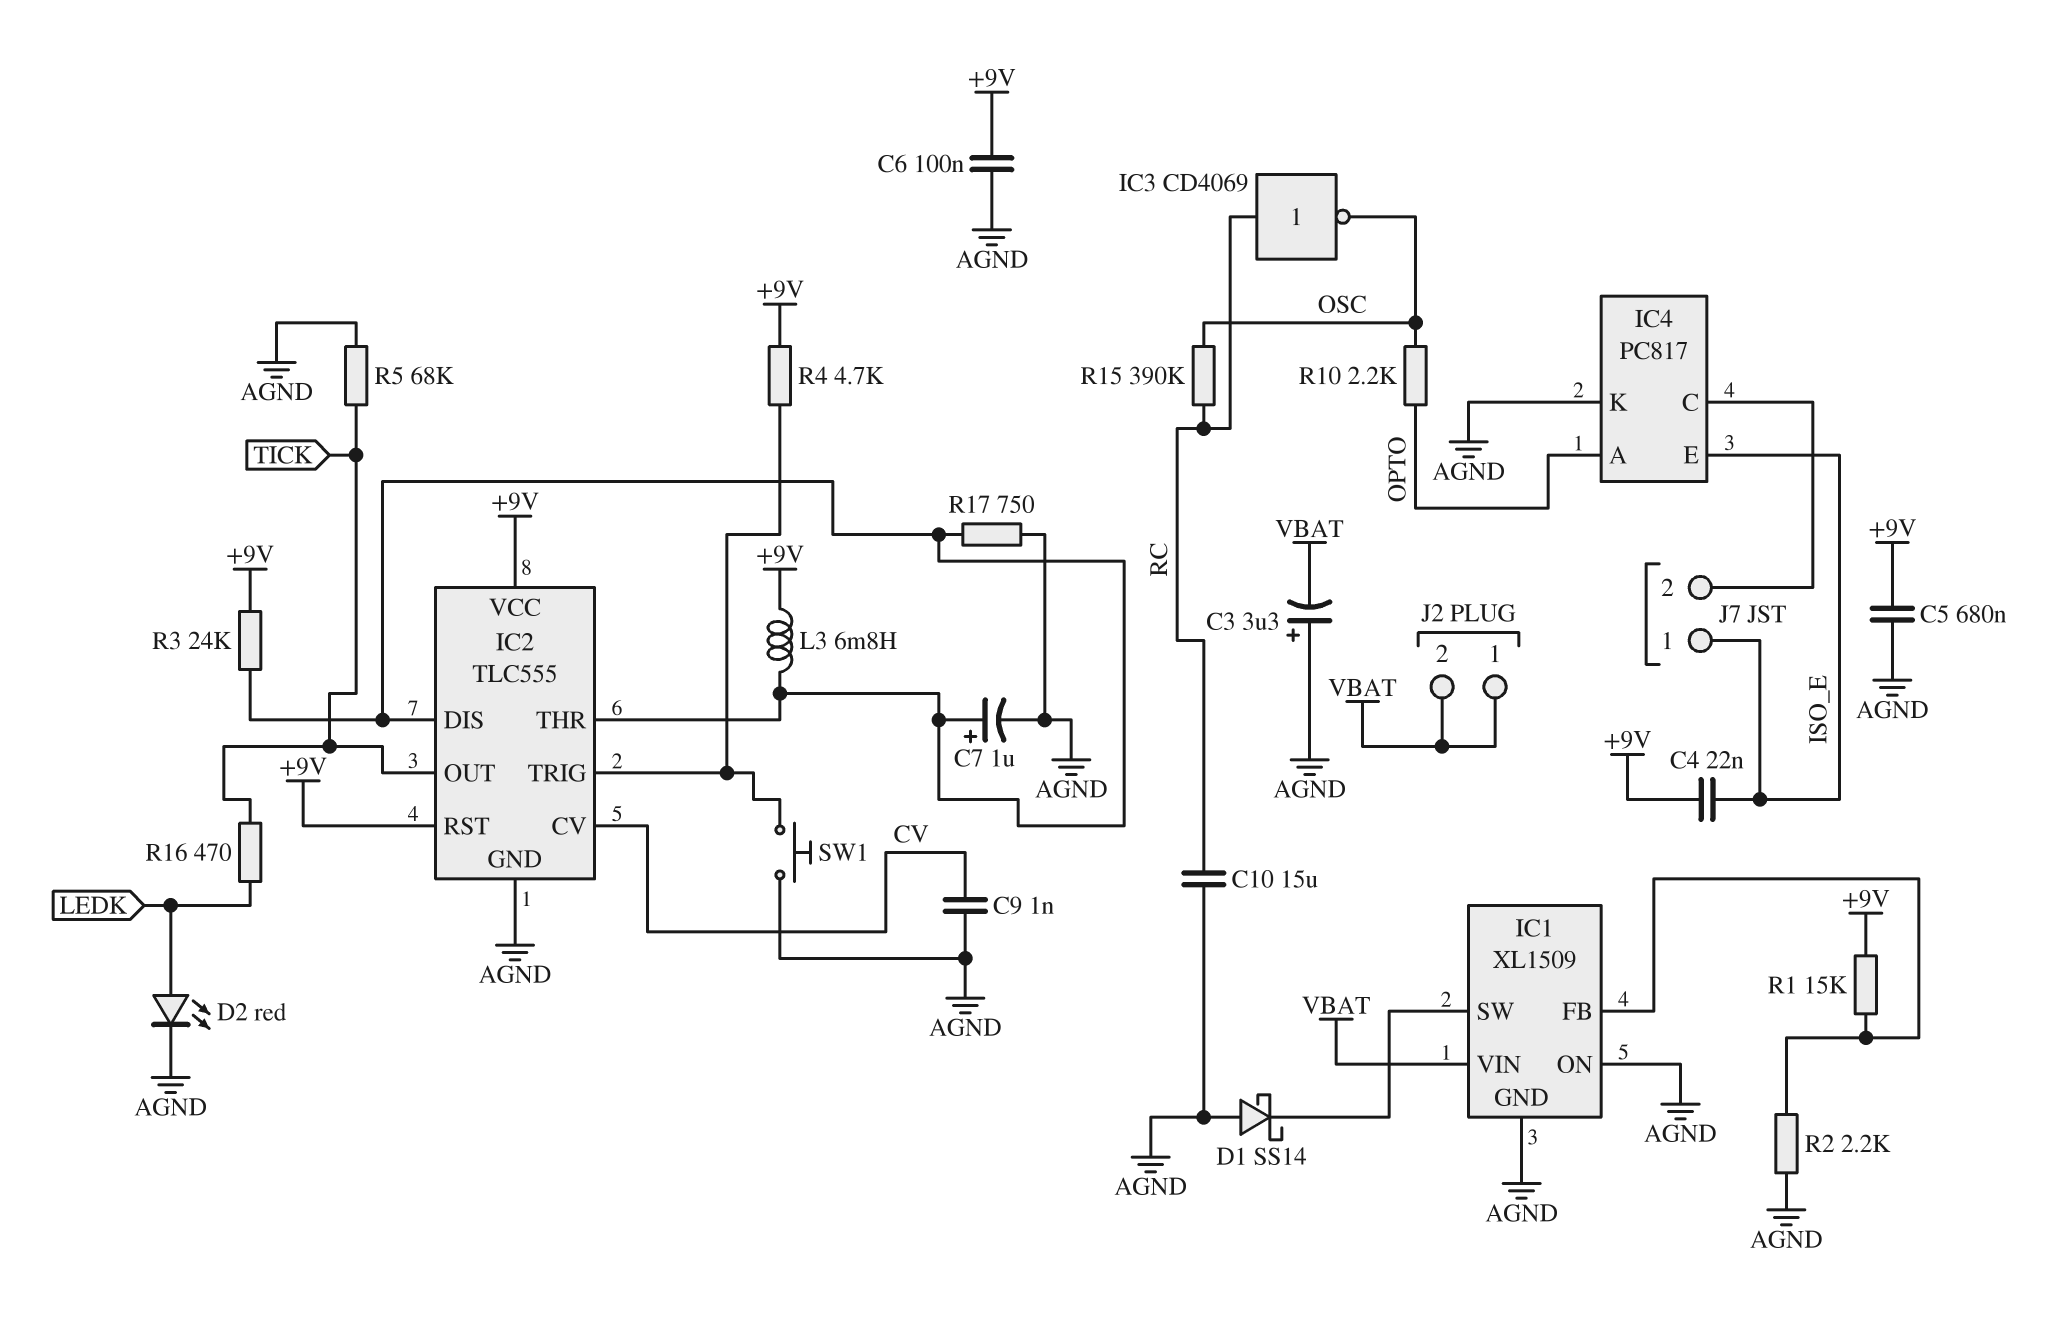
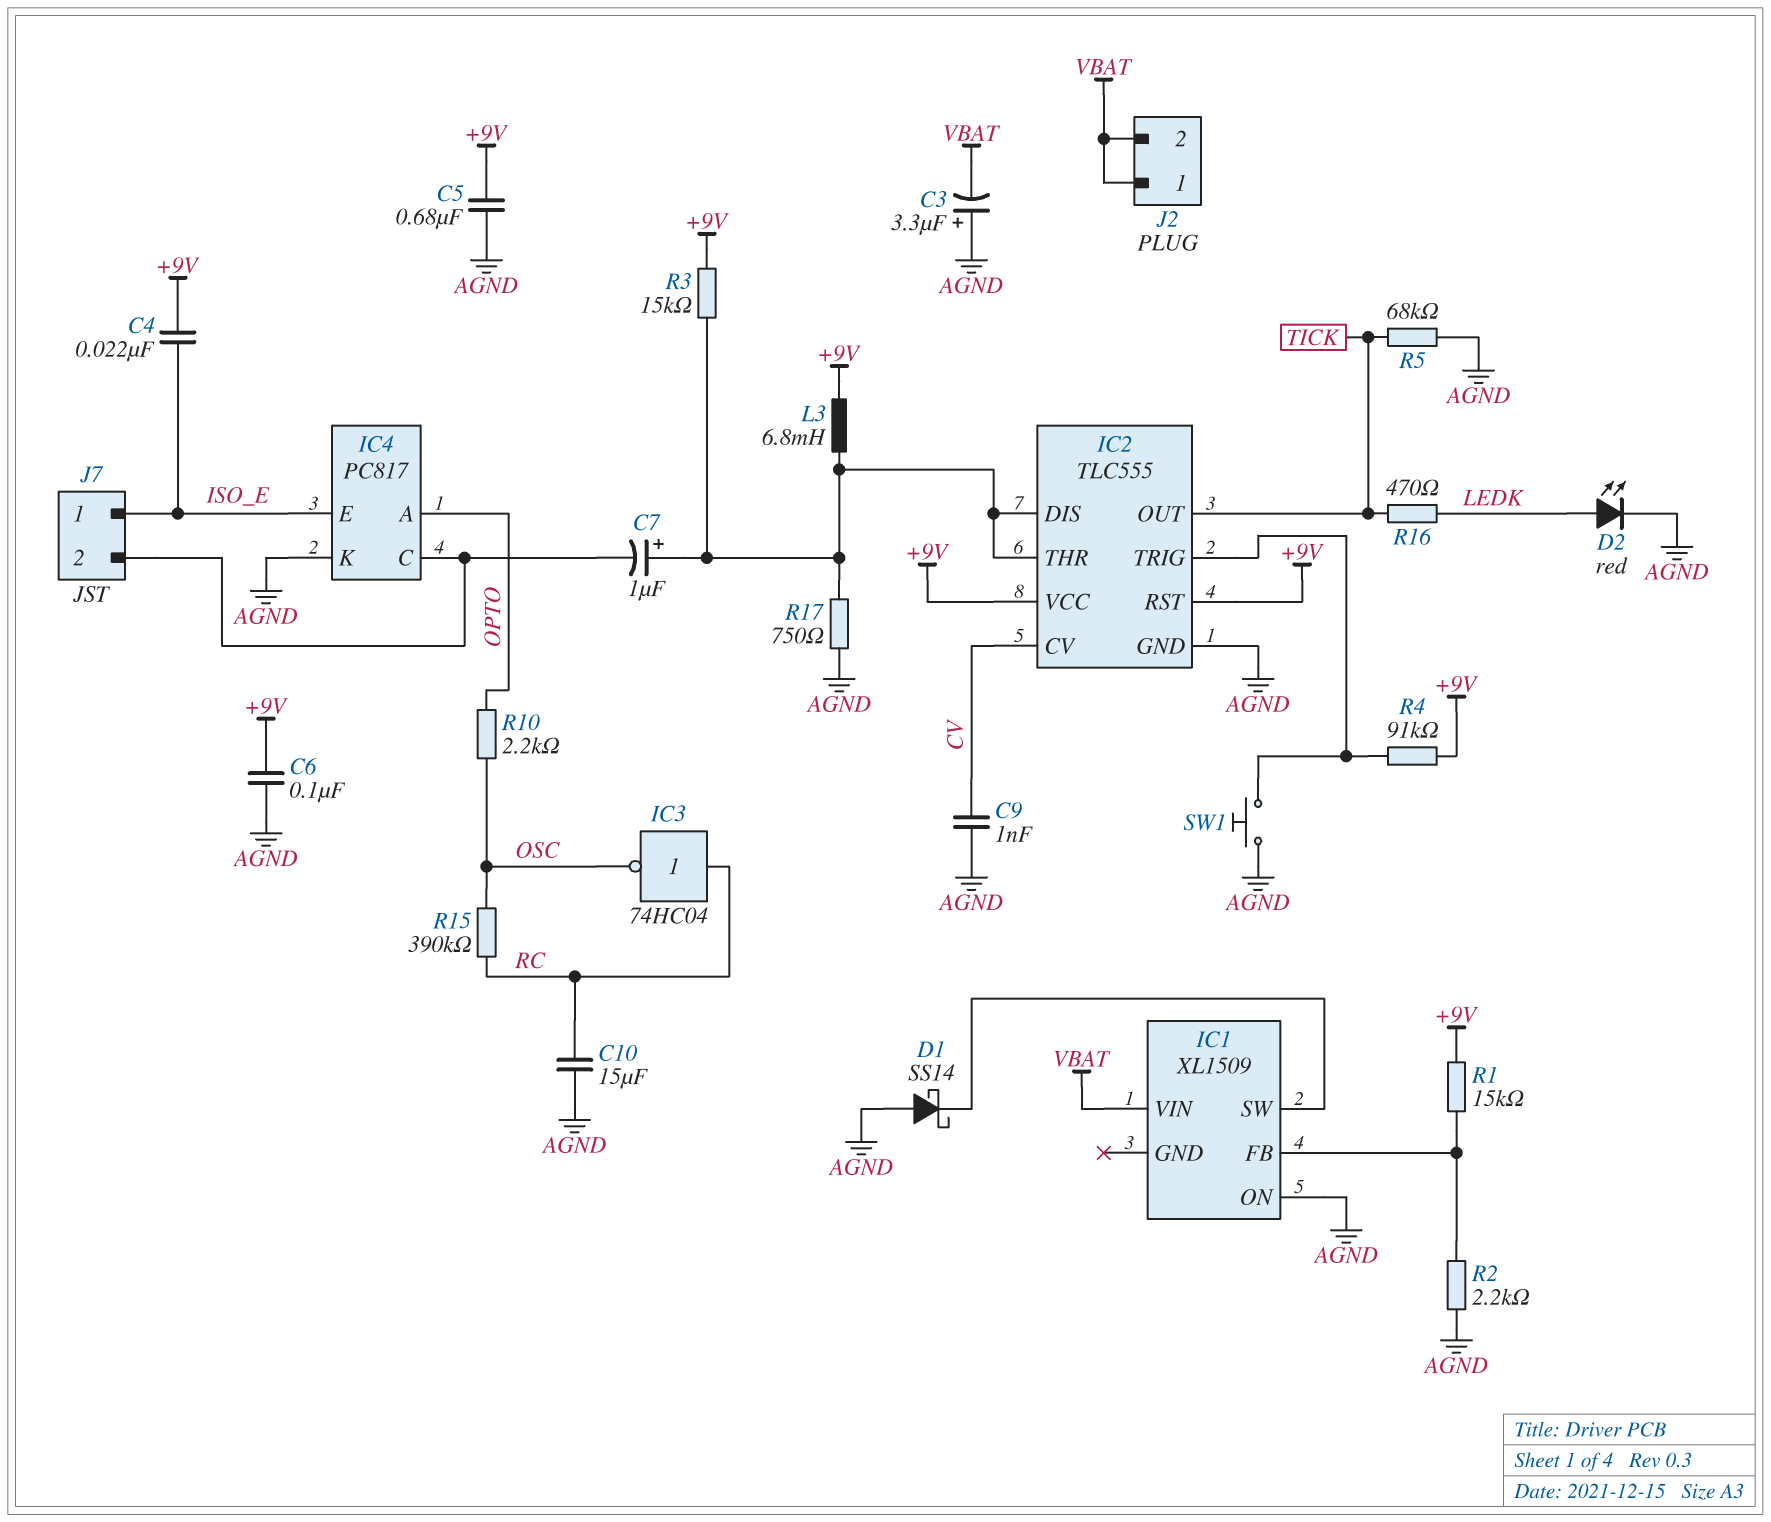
C7: 1uF (plus IC2/DIS, minus AGND) -> 1uF (plus IC2/DIS, minus IC4/C)
IC1 pin GND: AGND -> none
IC3: NOT CD4069 (in RC, out OSC) -> NOT 74HC04 (in RC, out OSC)
R3: 24k (+9V, IC2/DIS) -> 15k (+9V, IC2/DIS)
R4: 4.7k (+9V, IC2/TRIG) -> 91k (+9V, IC2/TRIG)

